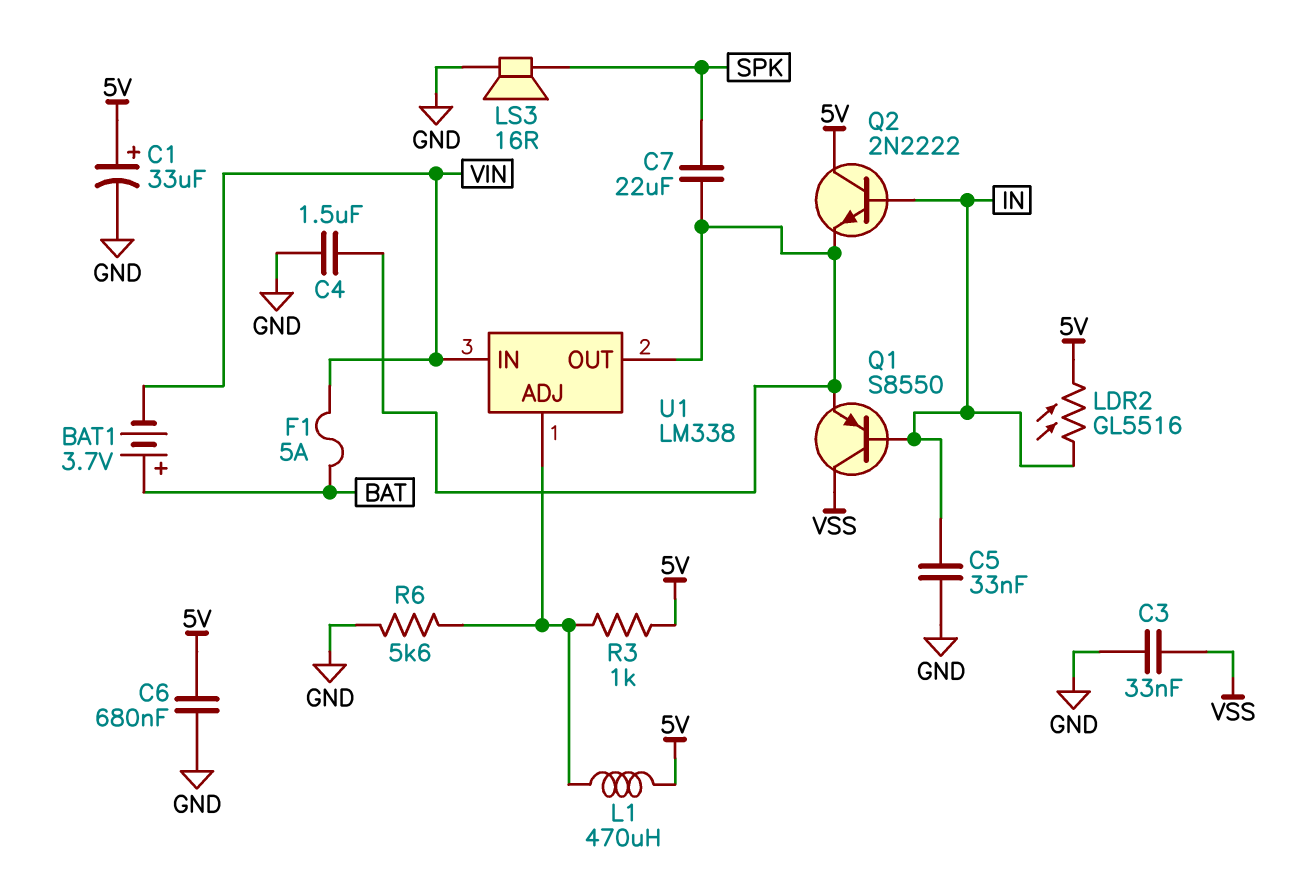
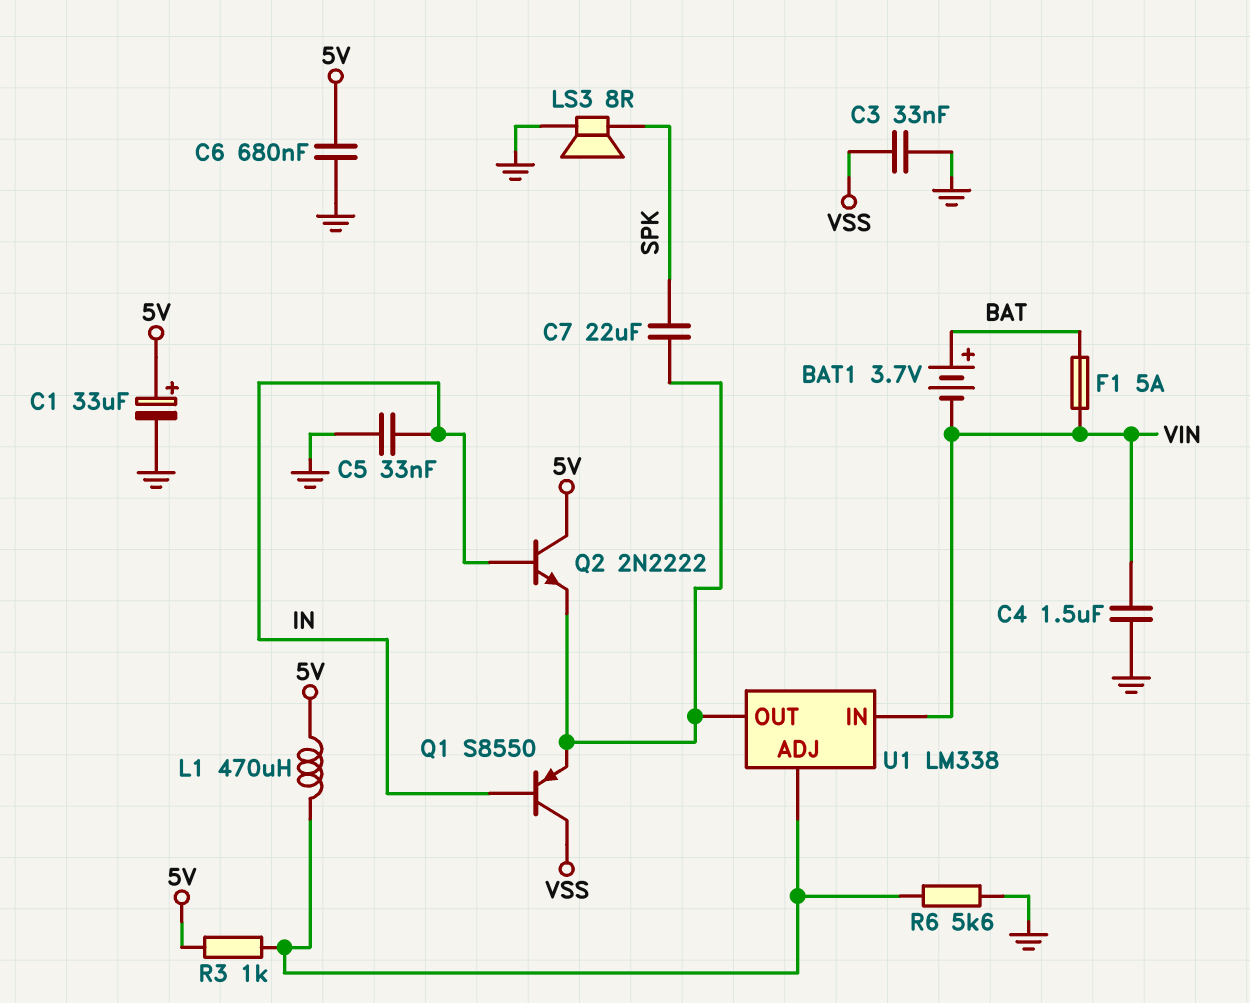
C4: 1.5uF (GND, U1/OUT) -> 1.5uF (GND, VIN)
LDR2: GL5516 (5V, IN) -> none
LS3: speaker 16R (GND, SPK) -> speaker 8R (GND, SPK)

